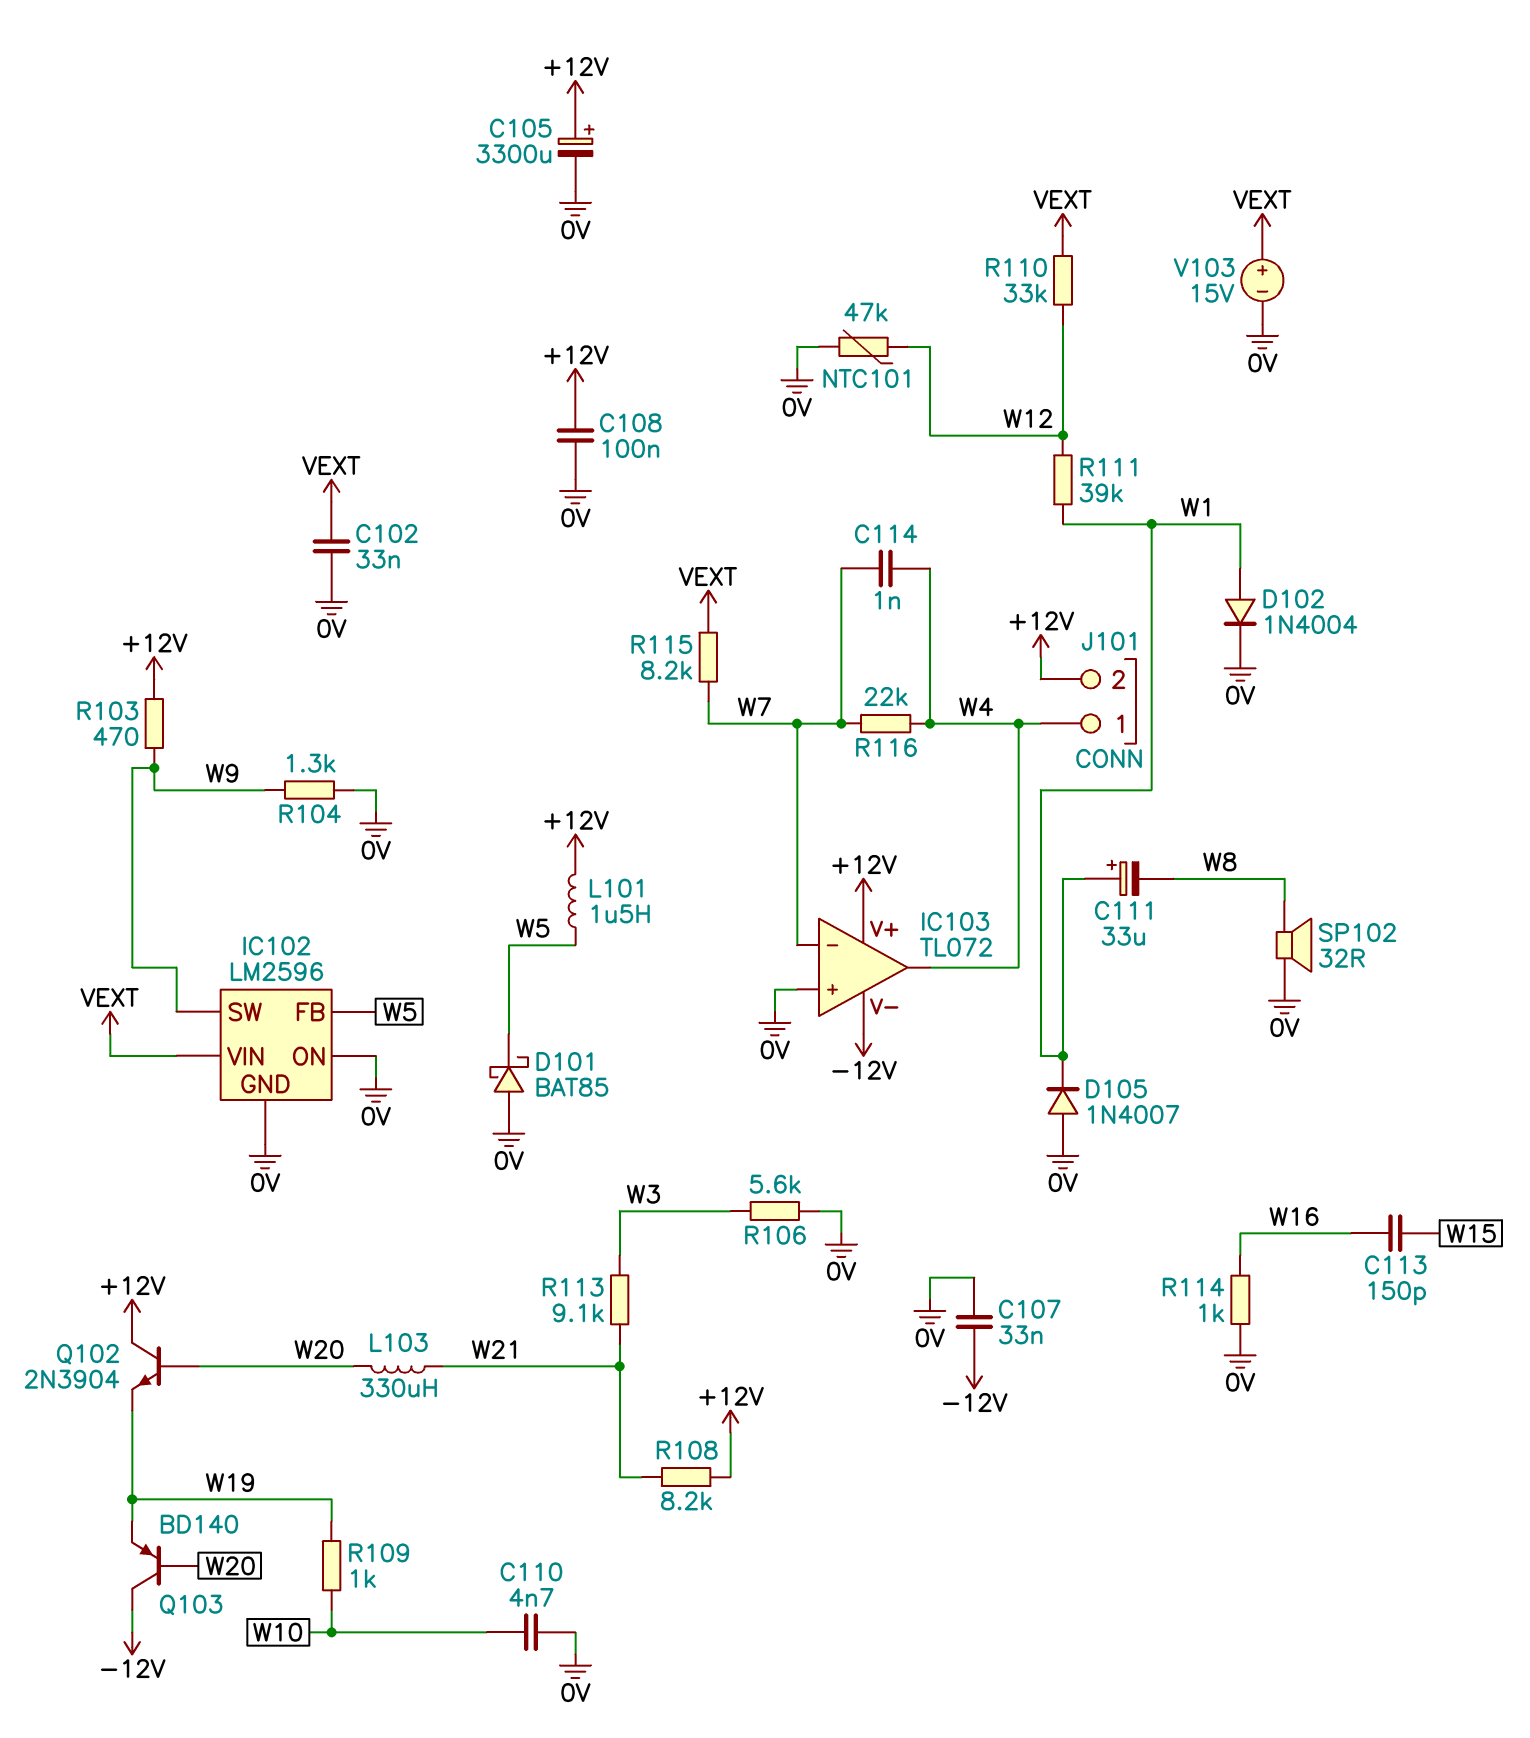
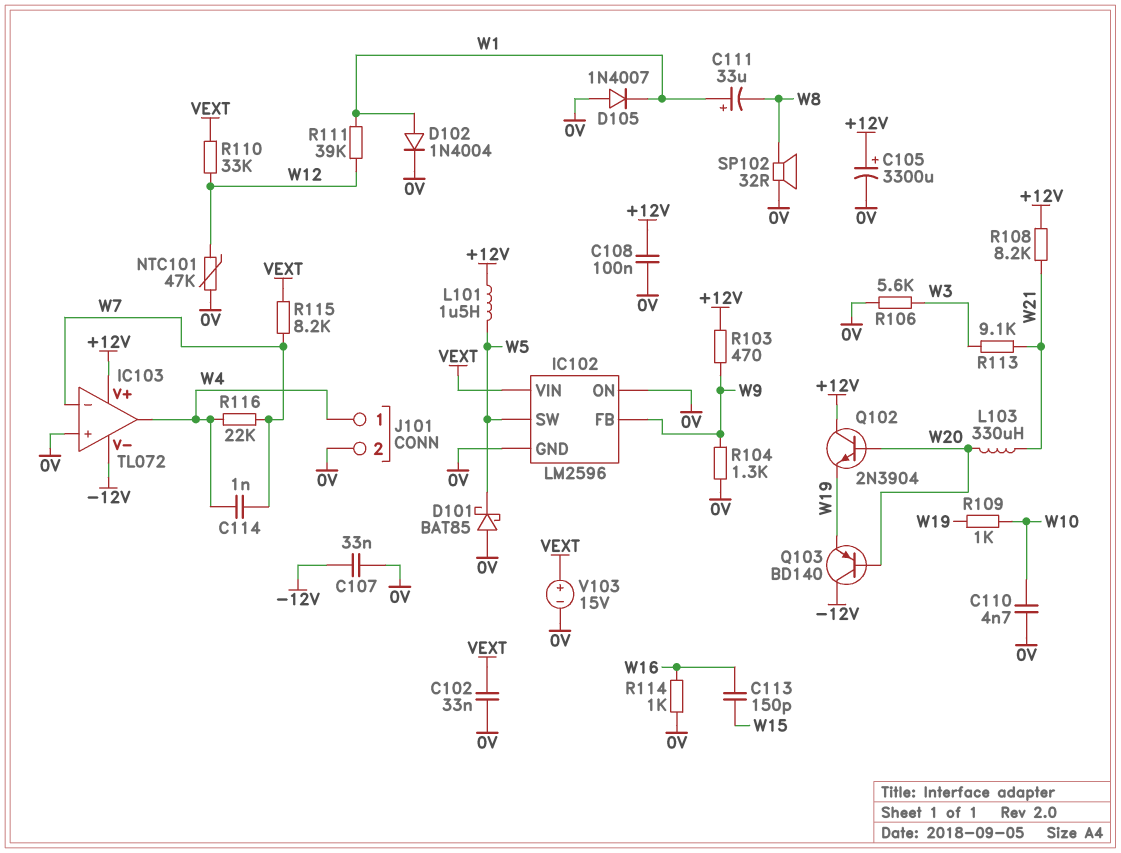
IC102 pin FB: W5 -> W9
IC102 pin SW: W9 -> W5
J101 pin 2: +12V -> 0V

